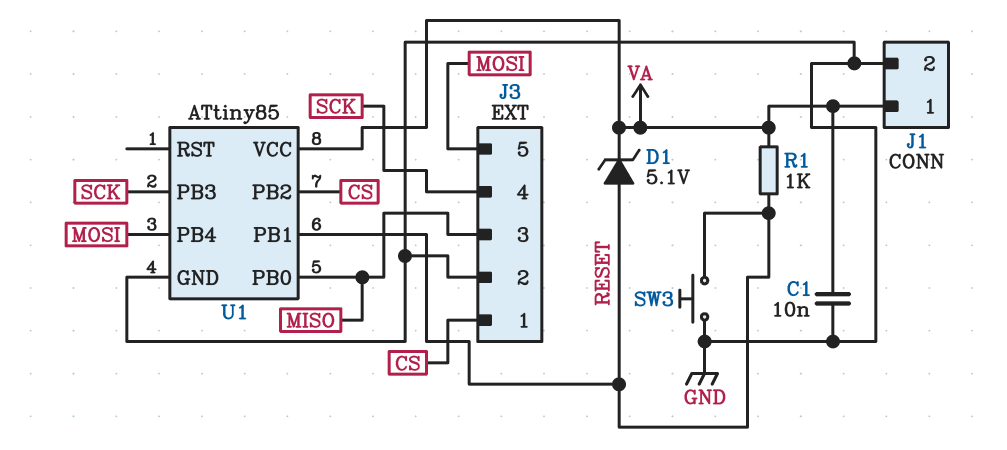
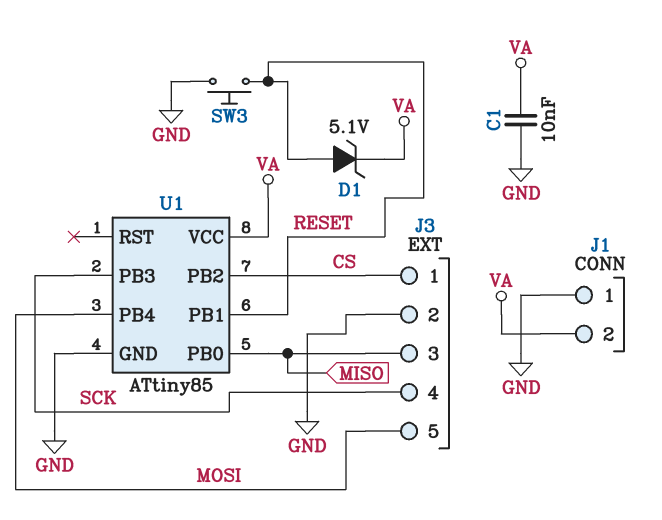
J1 pin 1: VA -> GND
J1 pin 2: GND -> VA
R1: 1k (RESET, VA) -> none

